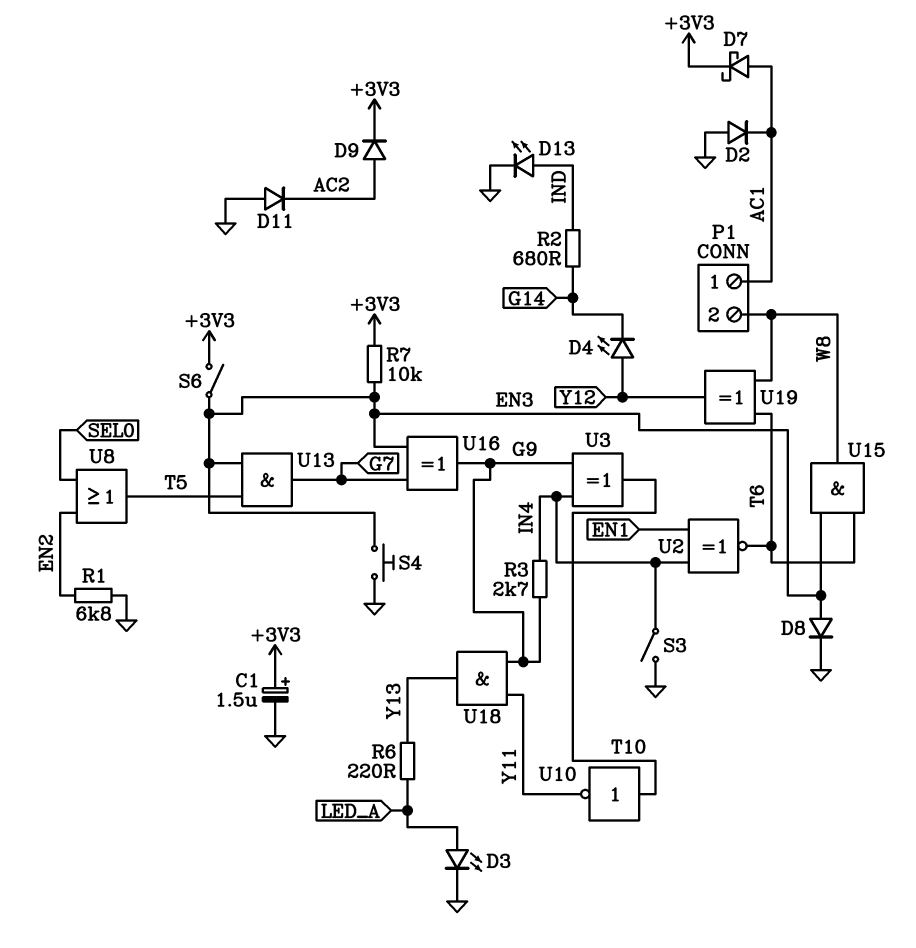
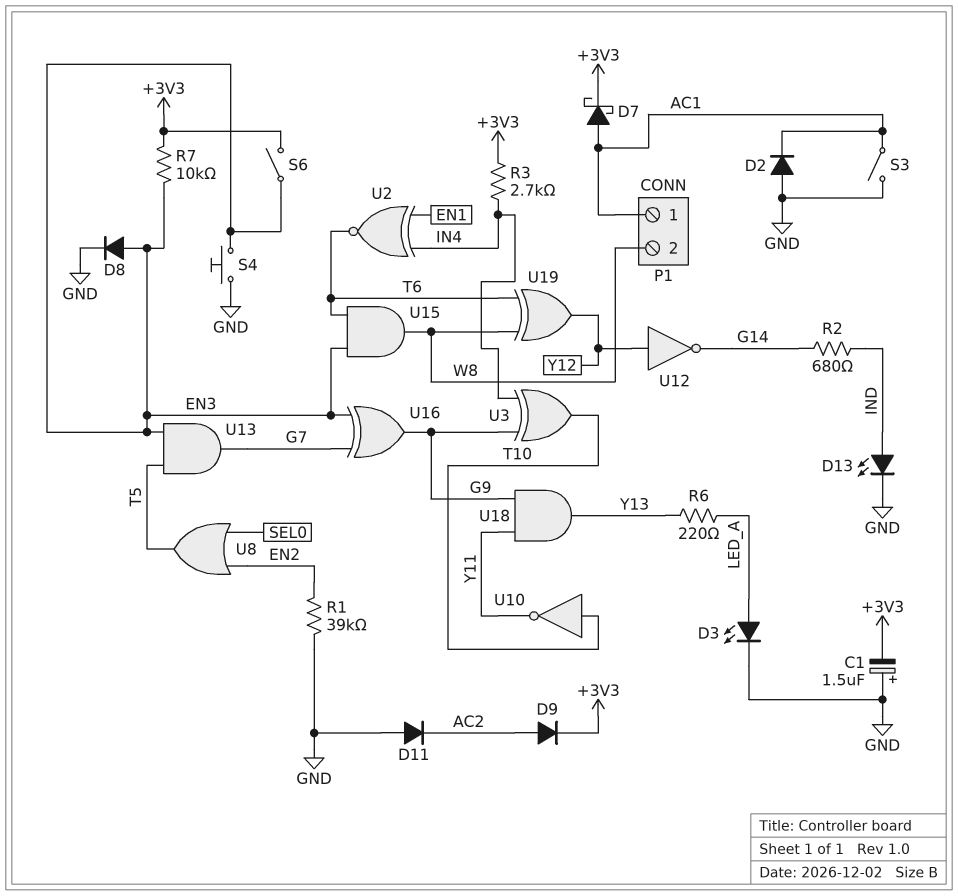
C1: 1.5uF (plus +3V3, minus GND) -> 1.5uF (plus GND, minus +3V3)
D4: LED (A Y12, K G14) -> none
R1: 6.8k (EN2, GND) -> 39k (EN2, GND)
R3: 2.7k (G9, IN4) -> 2.7k (+3V3, IN4)
S3: switch (GND, IN4) -> switch (AC1, GND)
U12: none -> NOT (in Y12, out G14)

